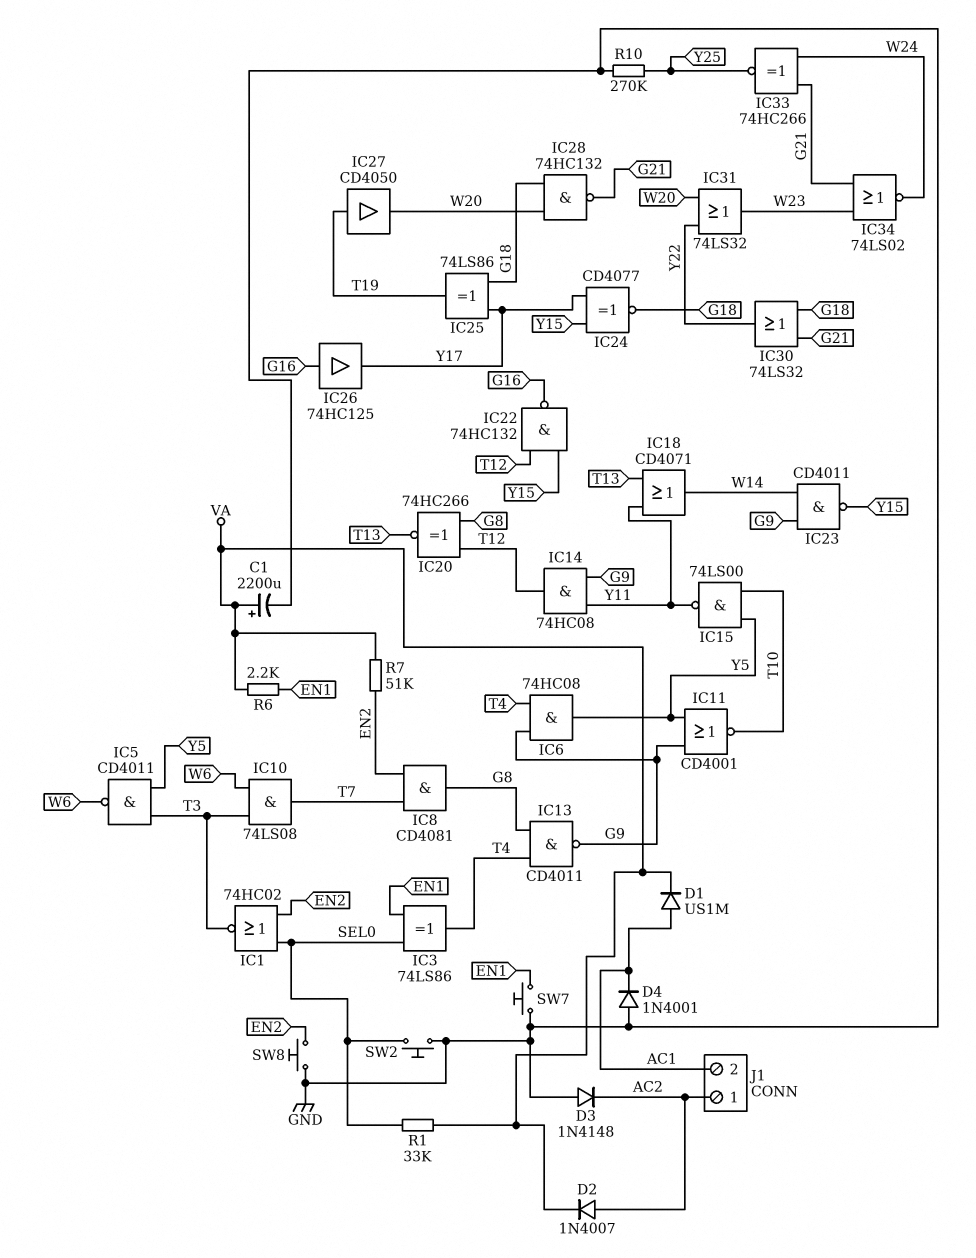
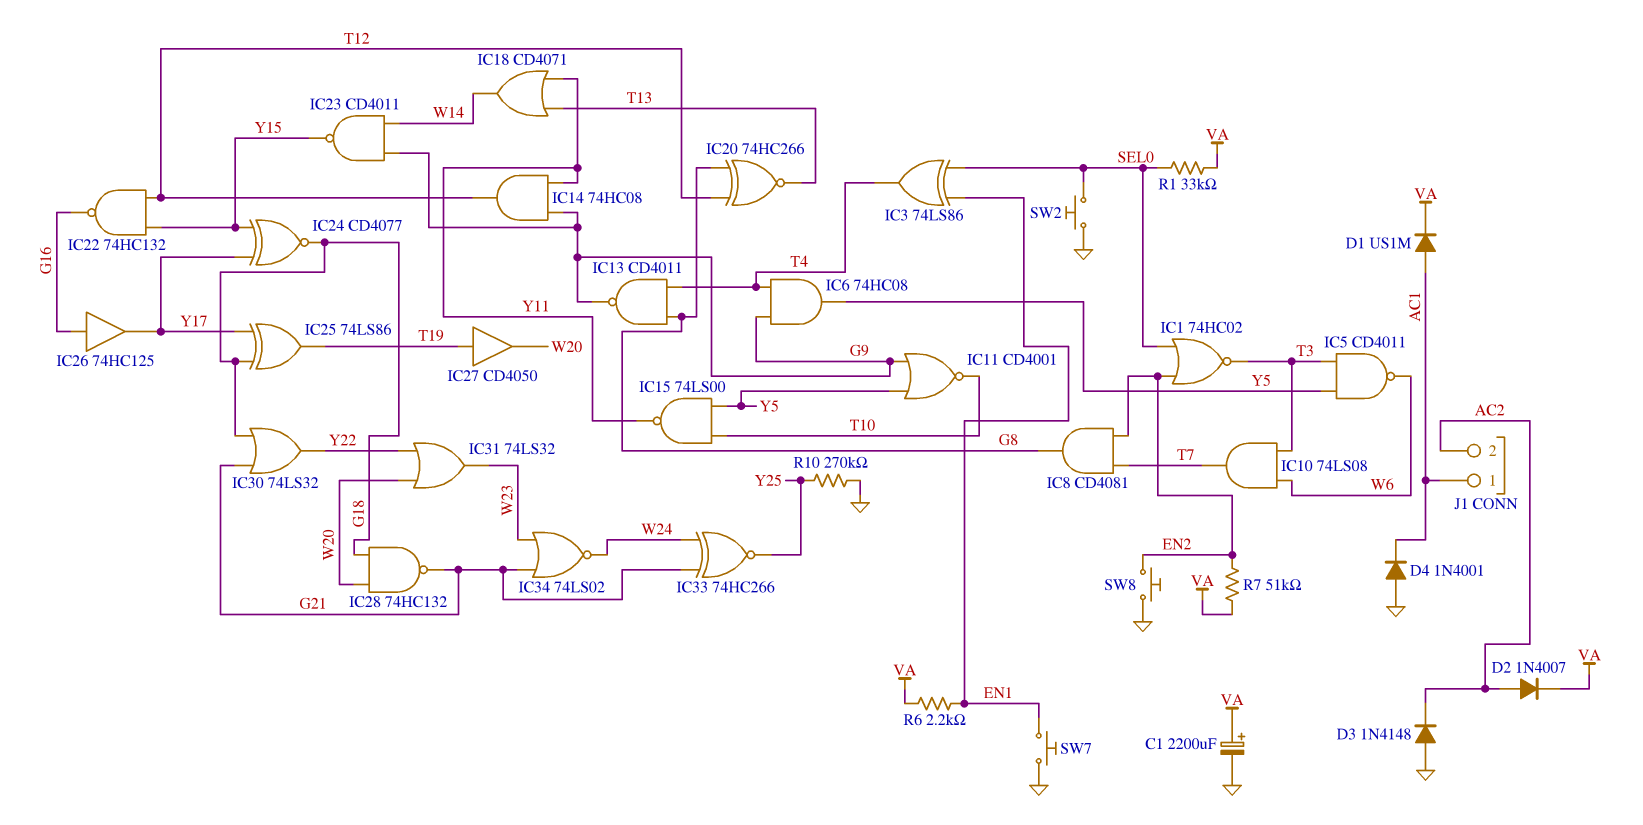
J1 pin 1: AC2 -> AC1
J1 pin 2: AC1 -> AC2

